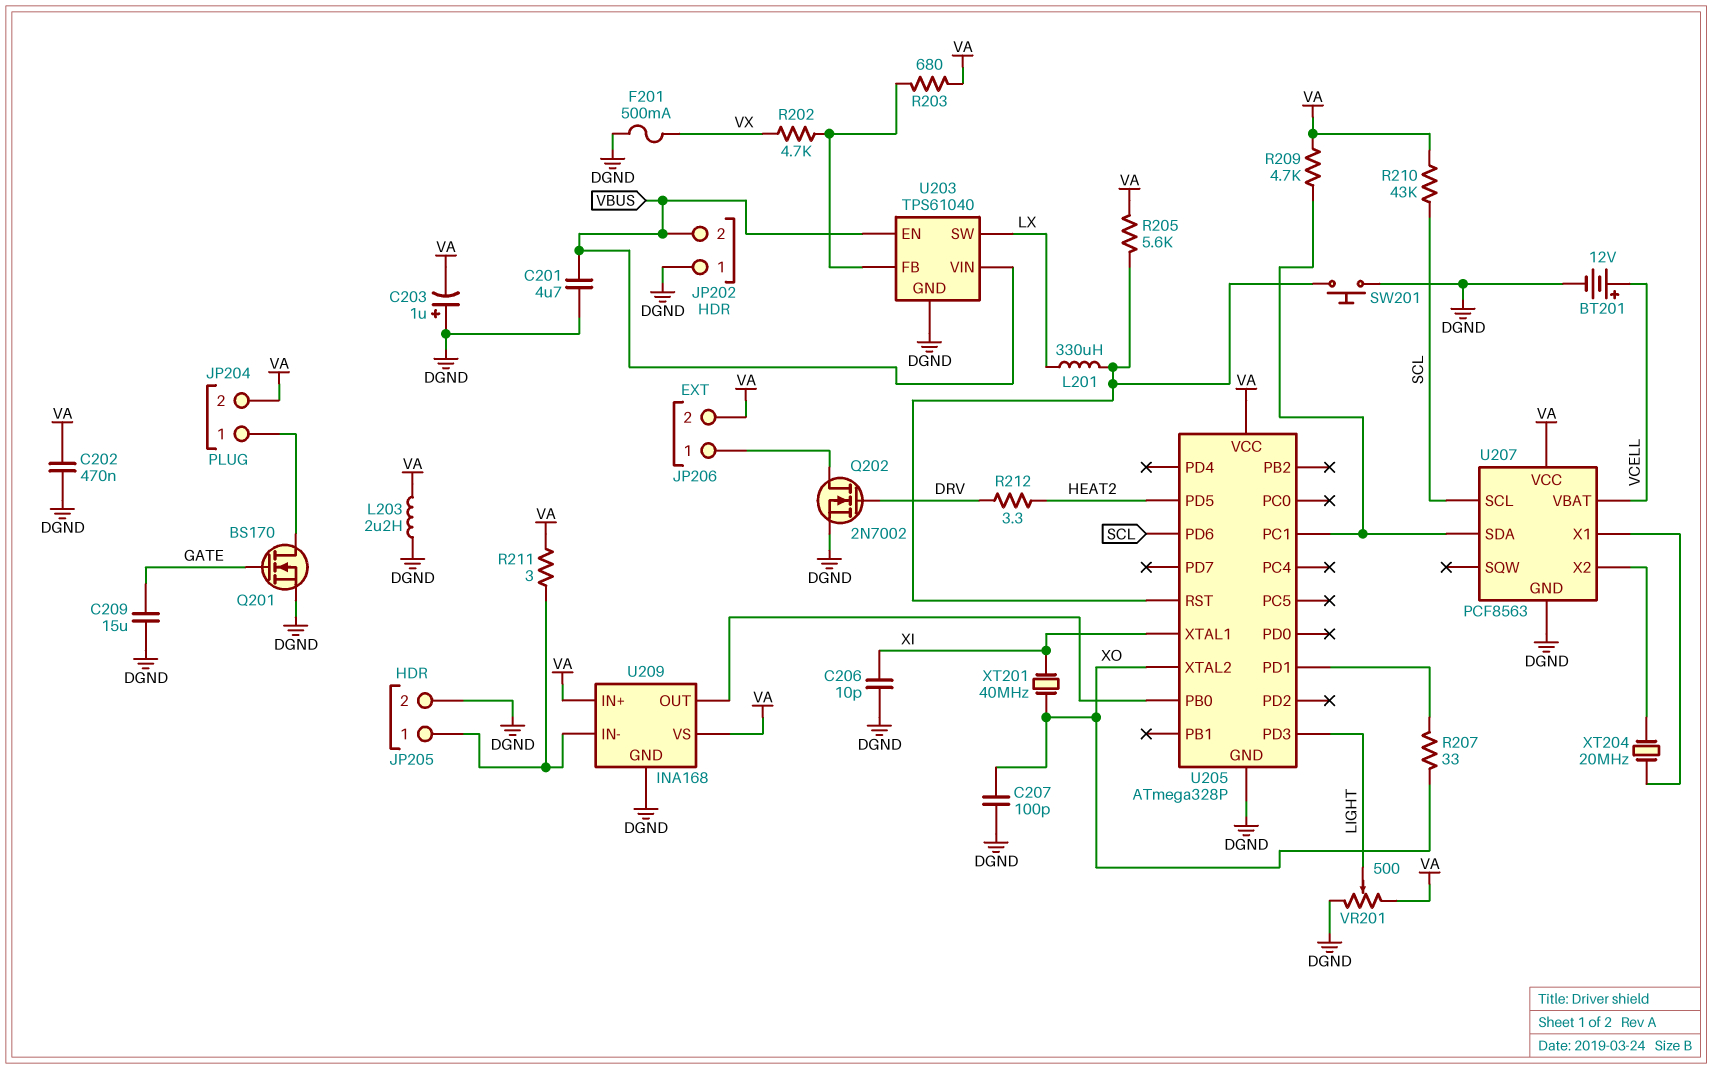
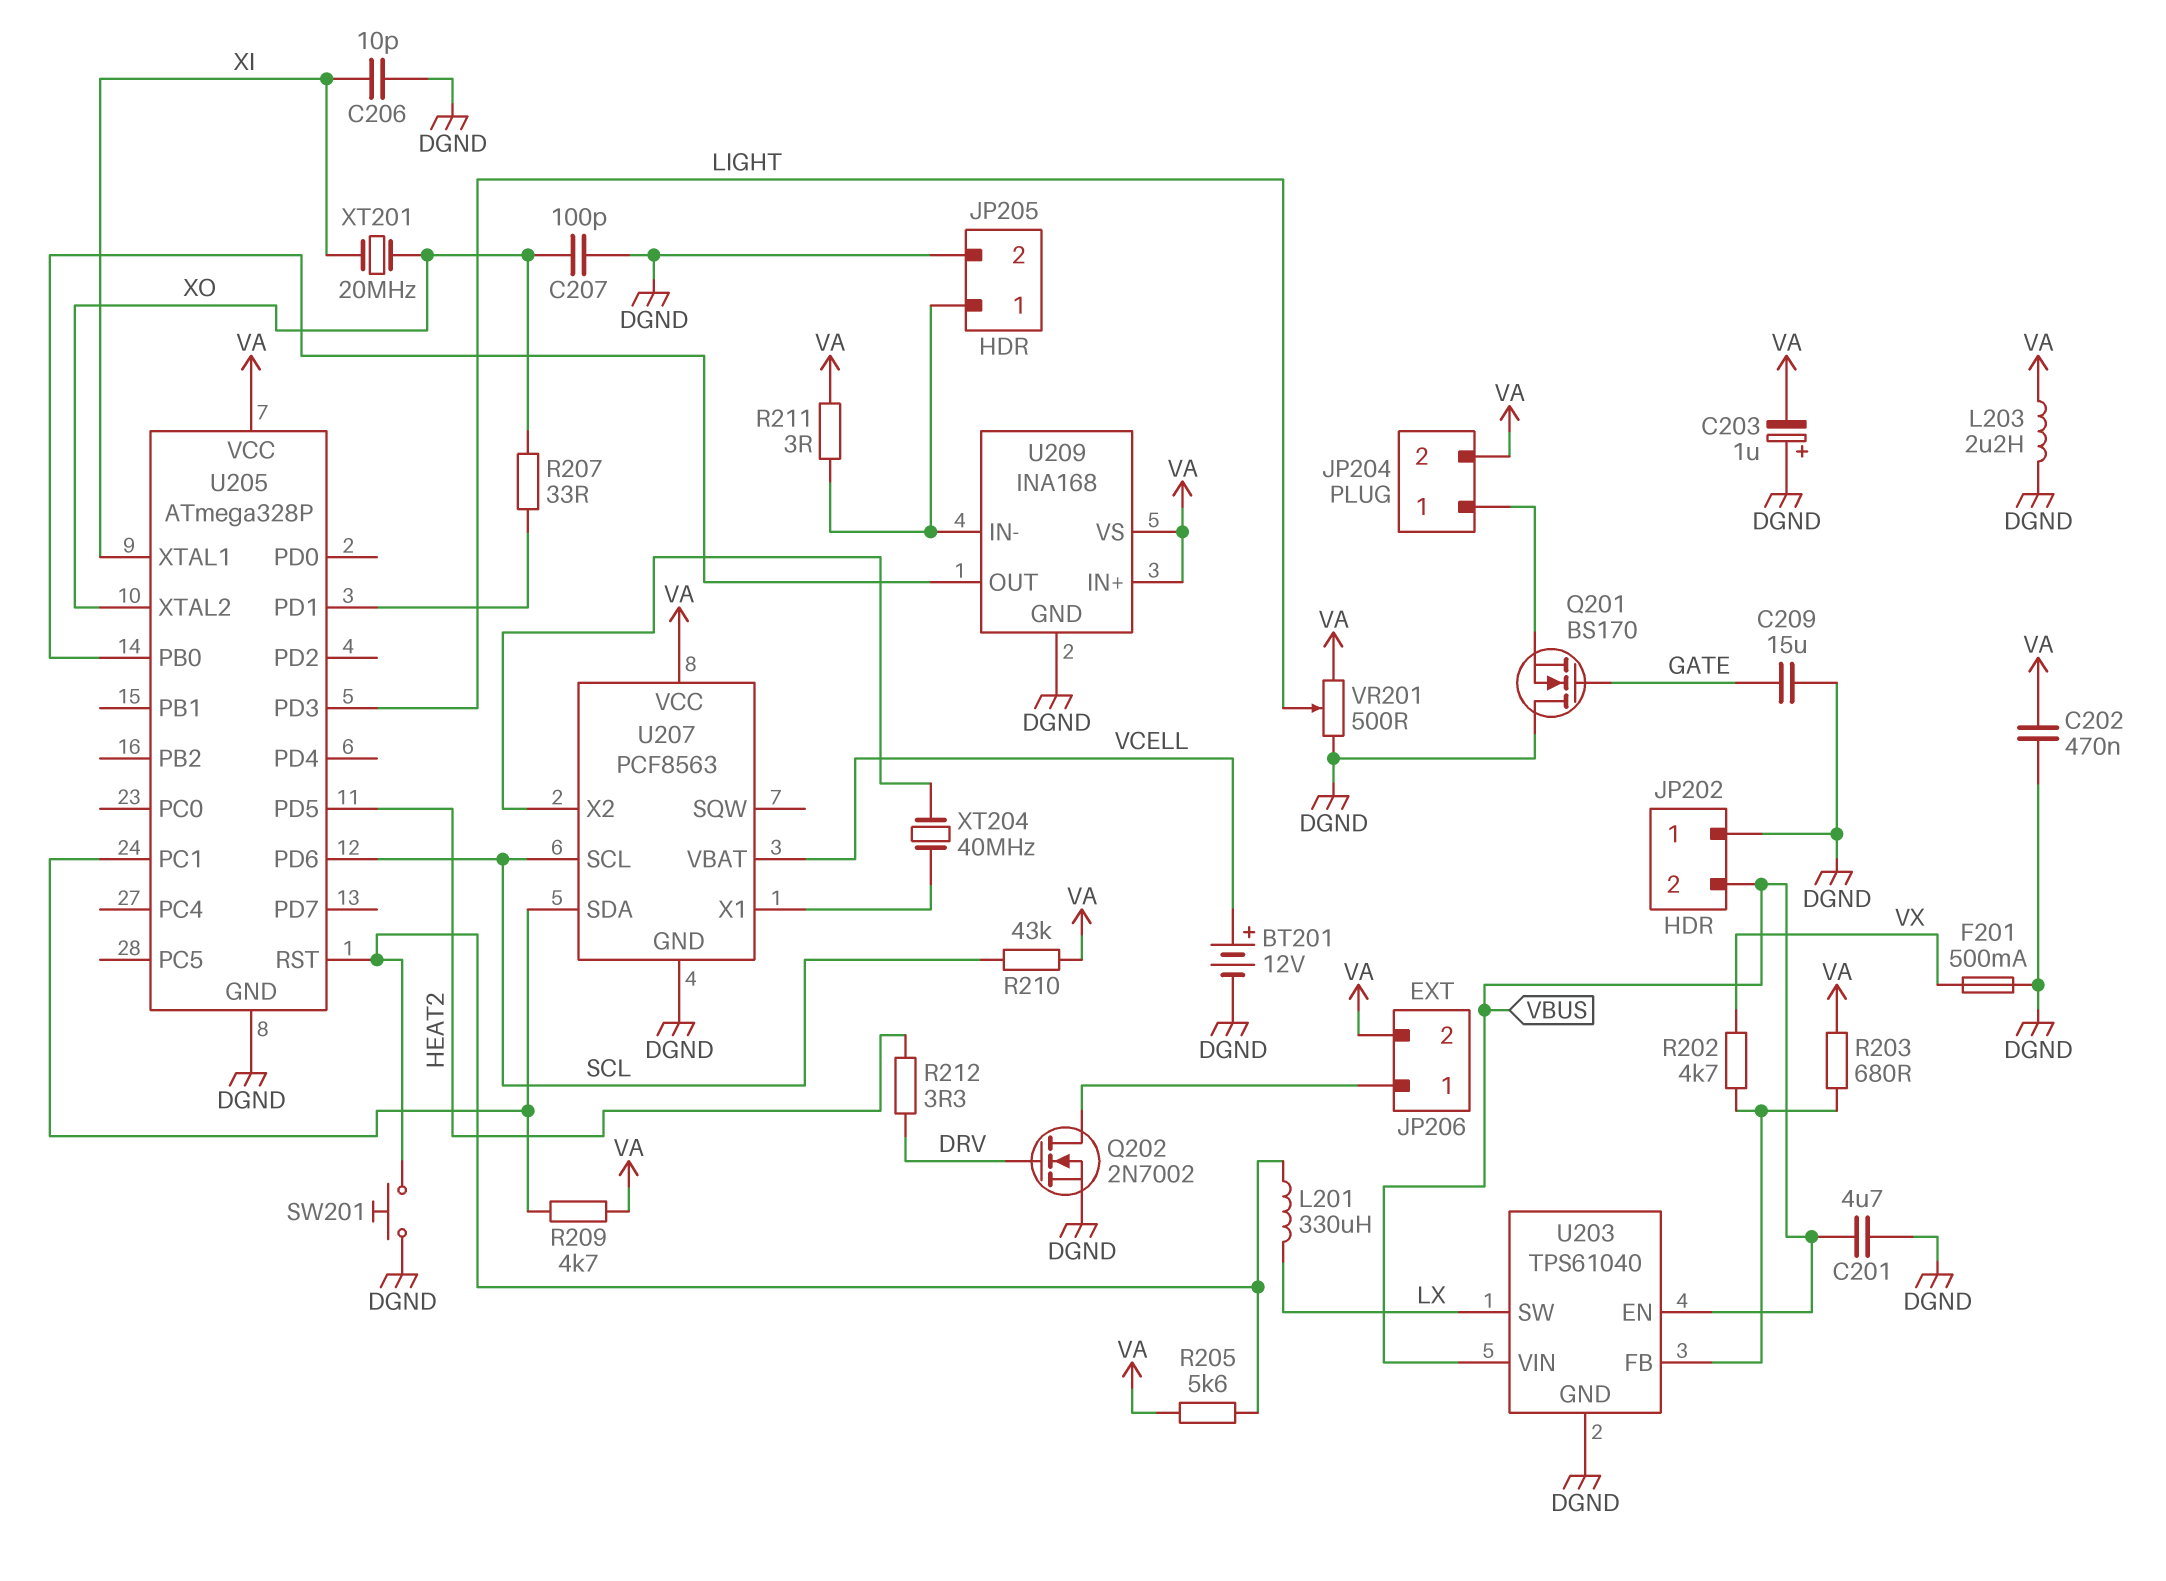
Q201: NMOS BS170 (G GATE, D JP204/1, S DGND) -> NMOS BS170 (G GATE, D DGND, S JP204/1)
XT201: 40MHz (XI, XO) -> 20MHz (XI, XO)
XT204: 20MHz (U207/X1, U207/X2) -> 40MHz (U207/X1, U207/X2)

